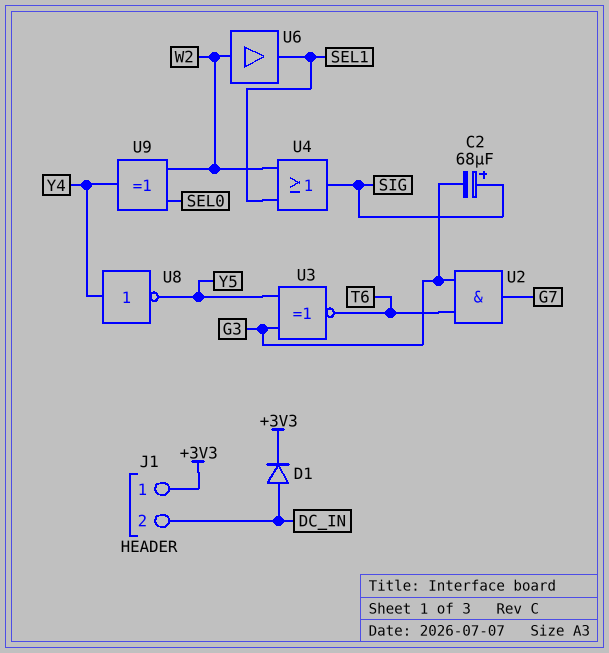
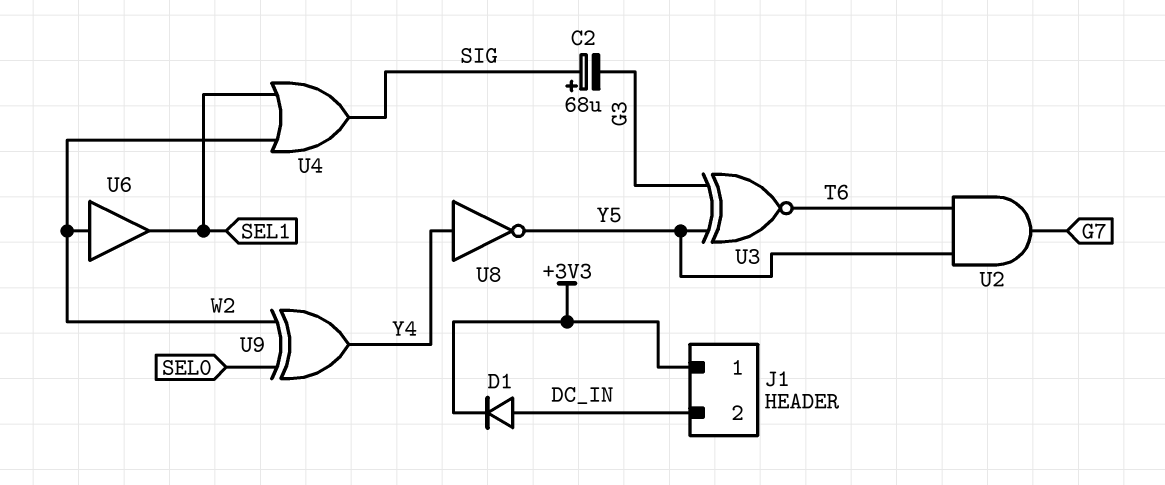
U2: AND (in G3, in T6, out G7) -> AND (in T6, in Y5, out G7)

